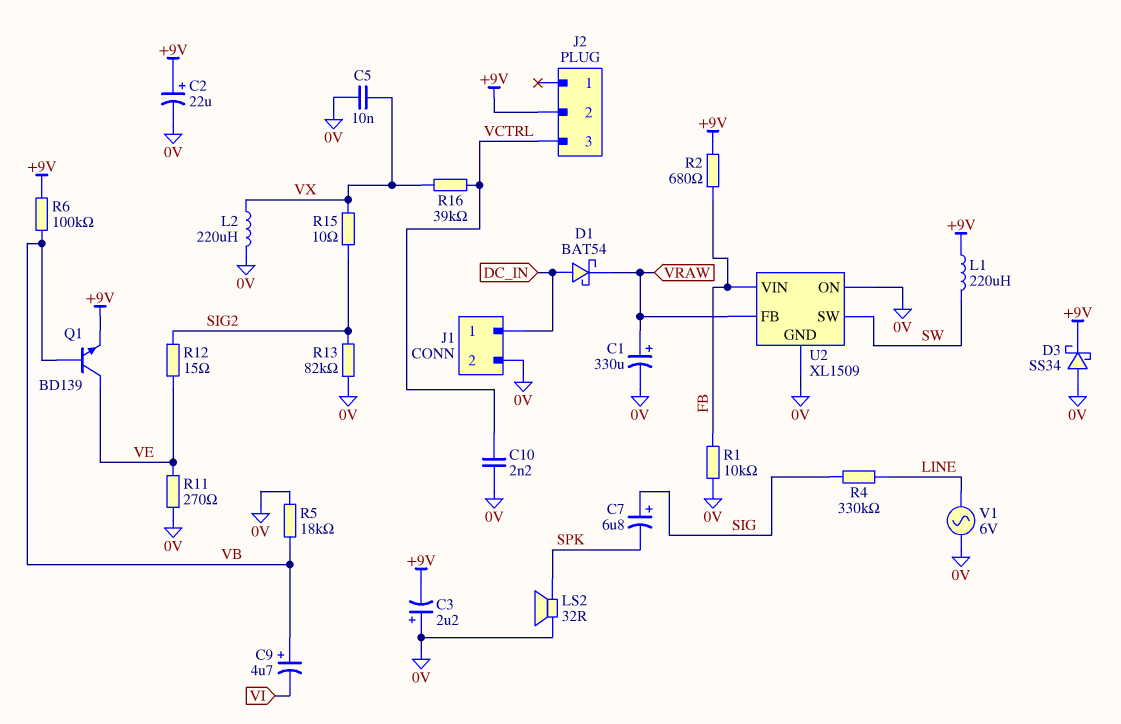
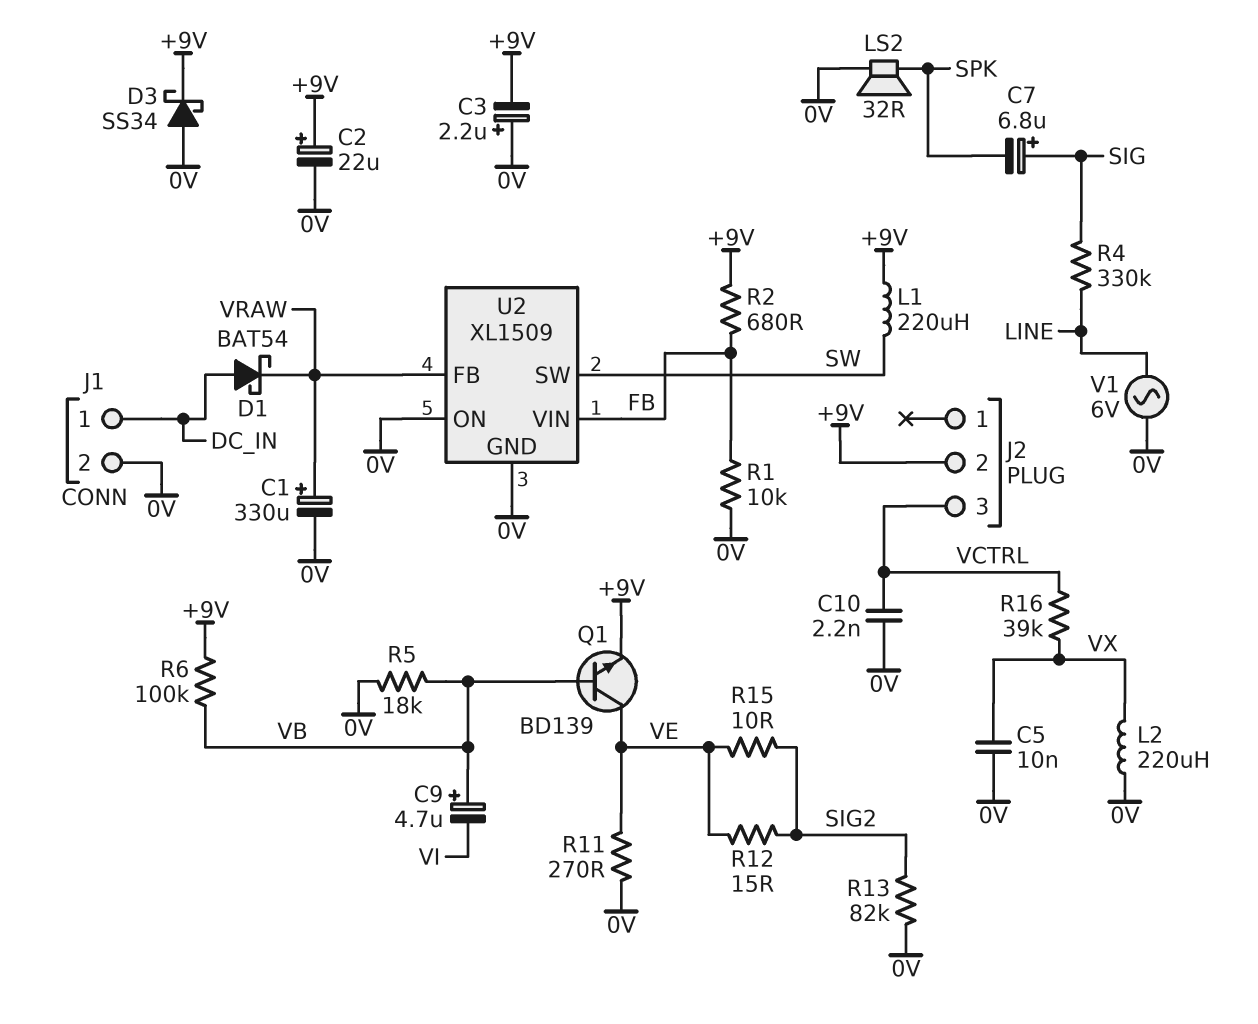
R15: 10 (SIG2, VX) -> 10 (SIG2, VE)

